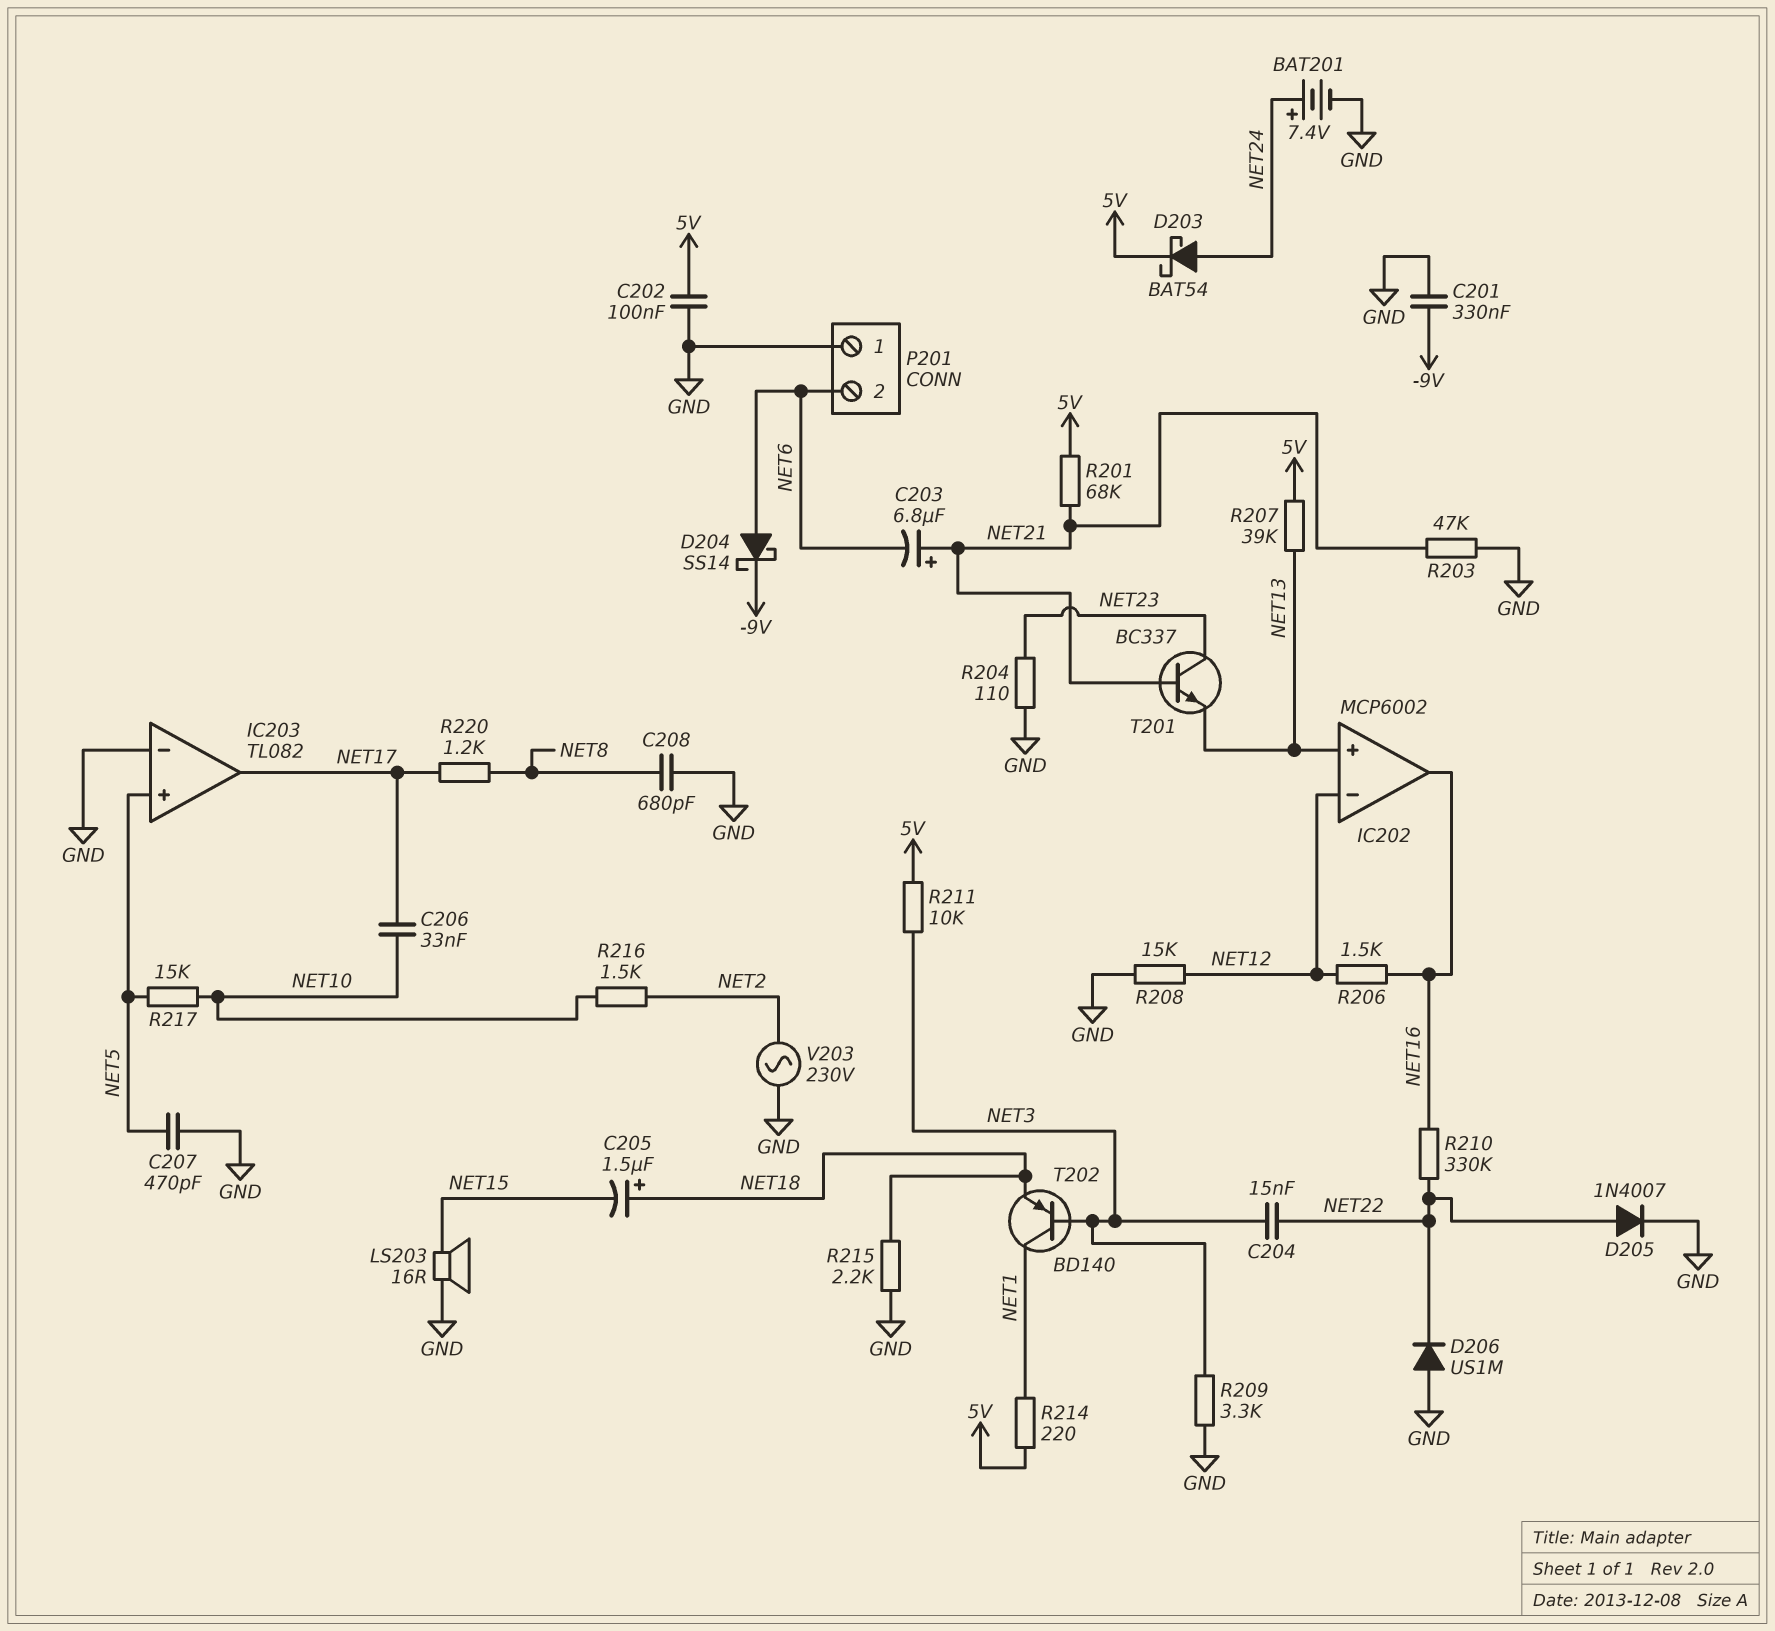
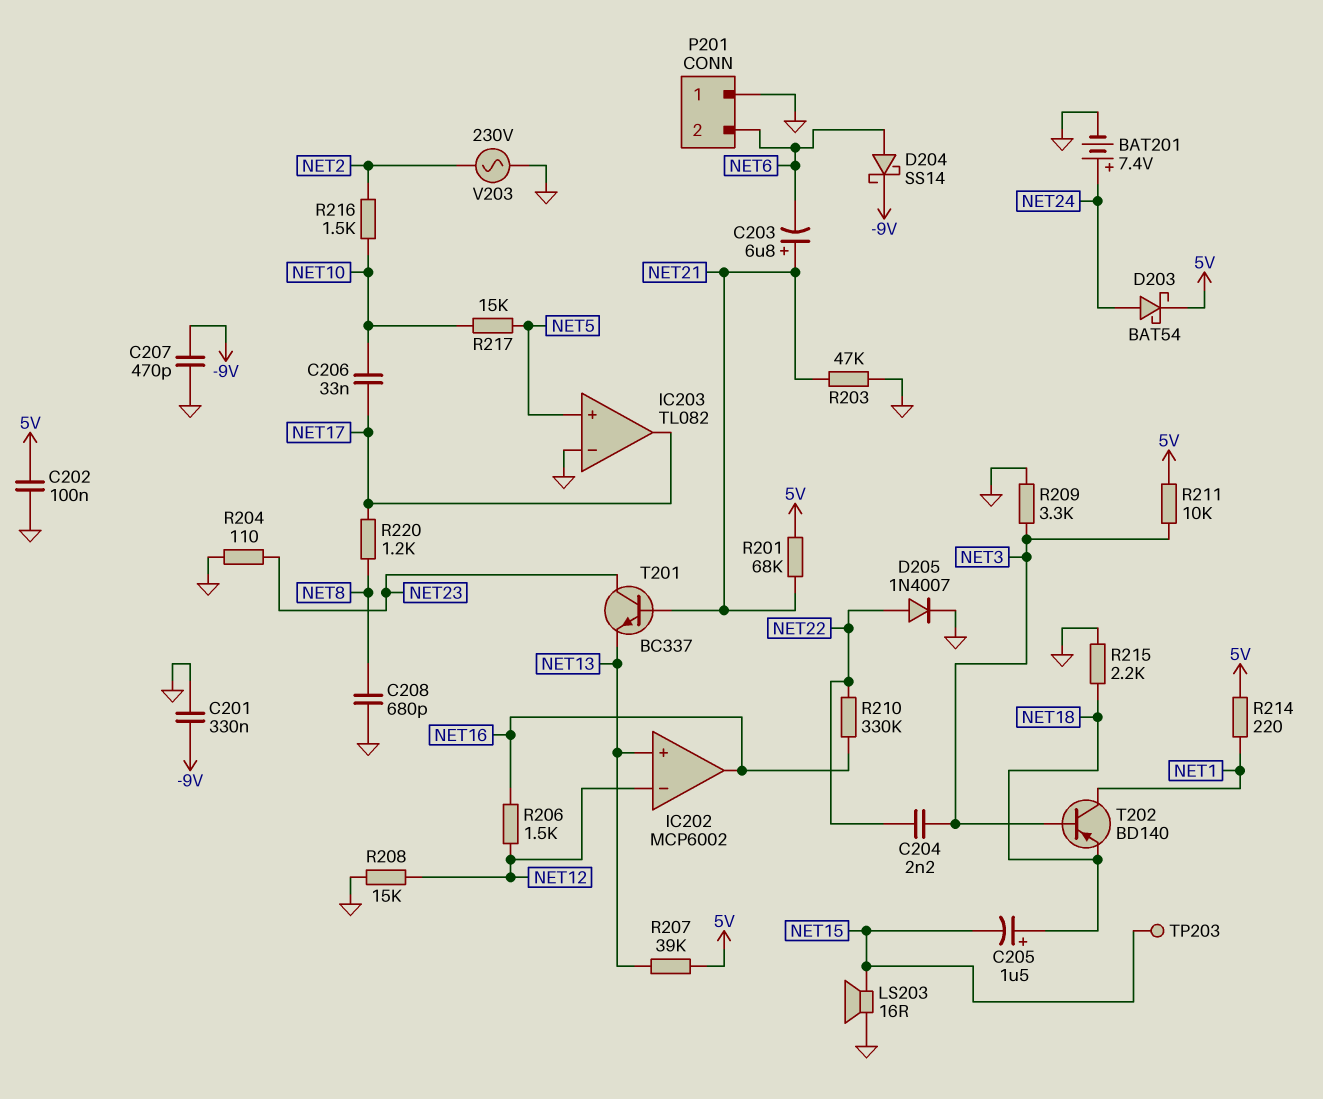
C204: 15nF (NET3, NET22) -> 2.2nF (NET3, NET22)
C207: 470pF (GND, NET5) -> 470pF (-9V, GND)
D206: diode US1M (A GND, K NET22) -> none
TP203: none -> test point (NET15)

